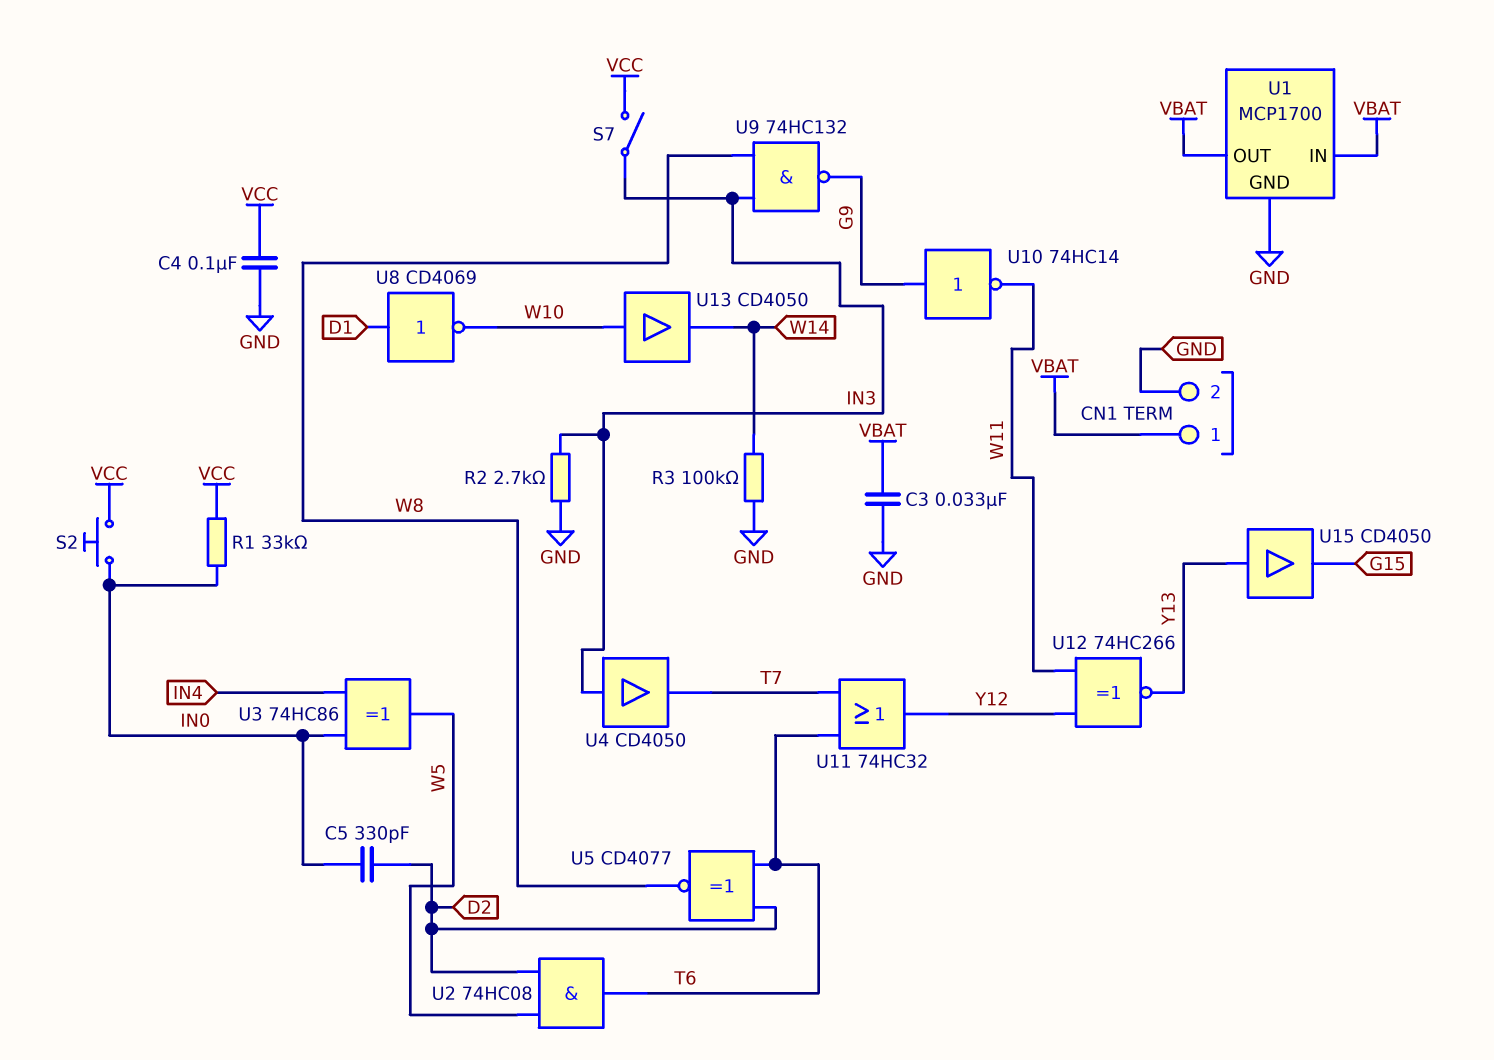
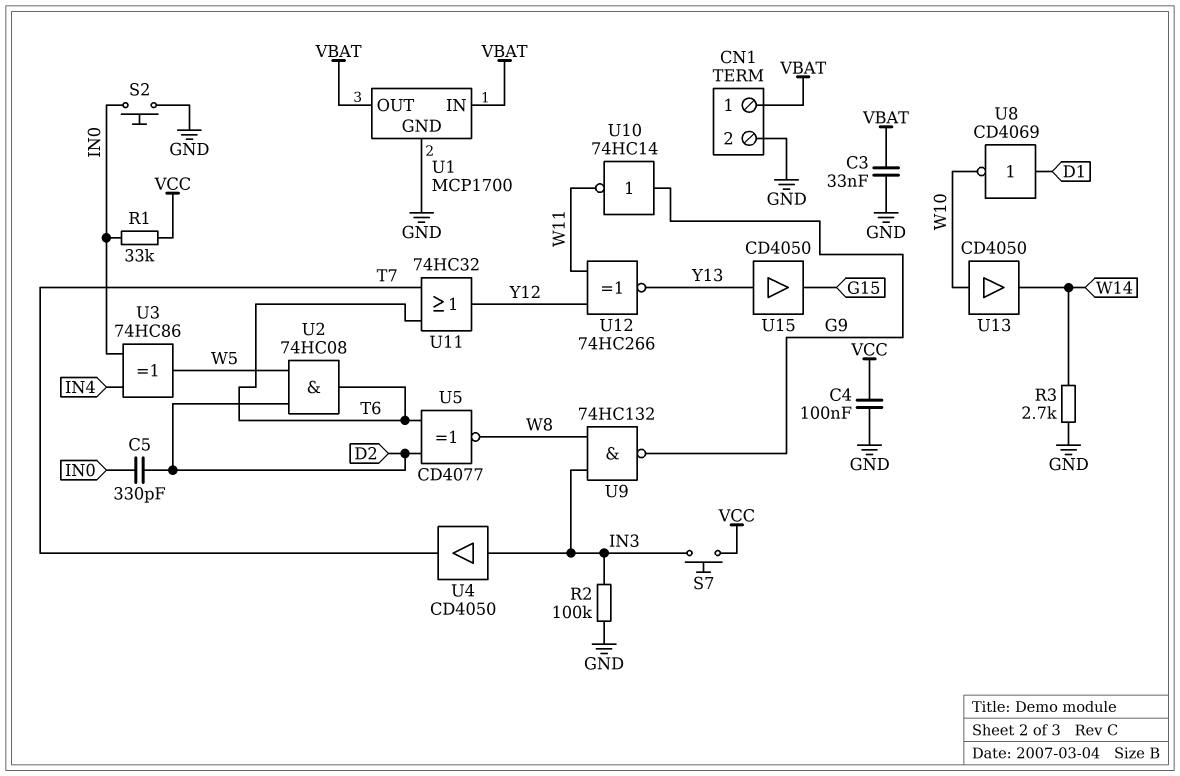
R2: 2.7k (GND, IN3) -> 100k (GND, IN3)
R3: 100k (GND, W14) -> 2.7k (GND, W14)
S2: button (IN0, VCC) -> button (GND, IN0)
S7: switch (IN3, VCC) -> button (IN3, VCC)

